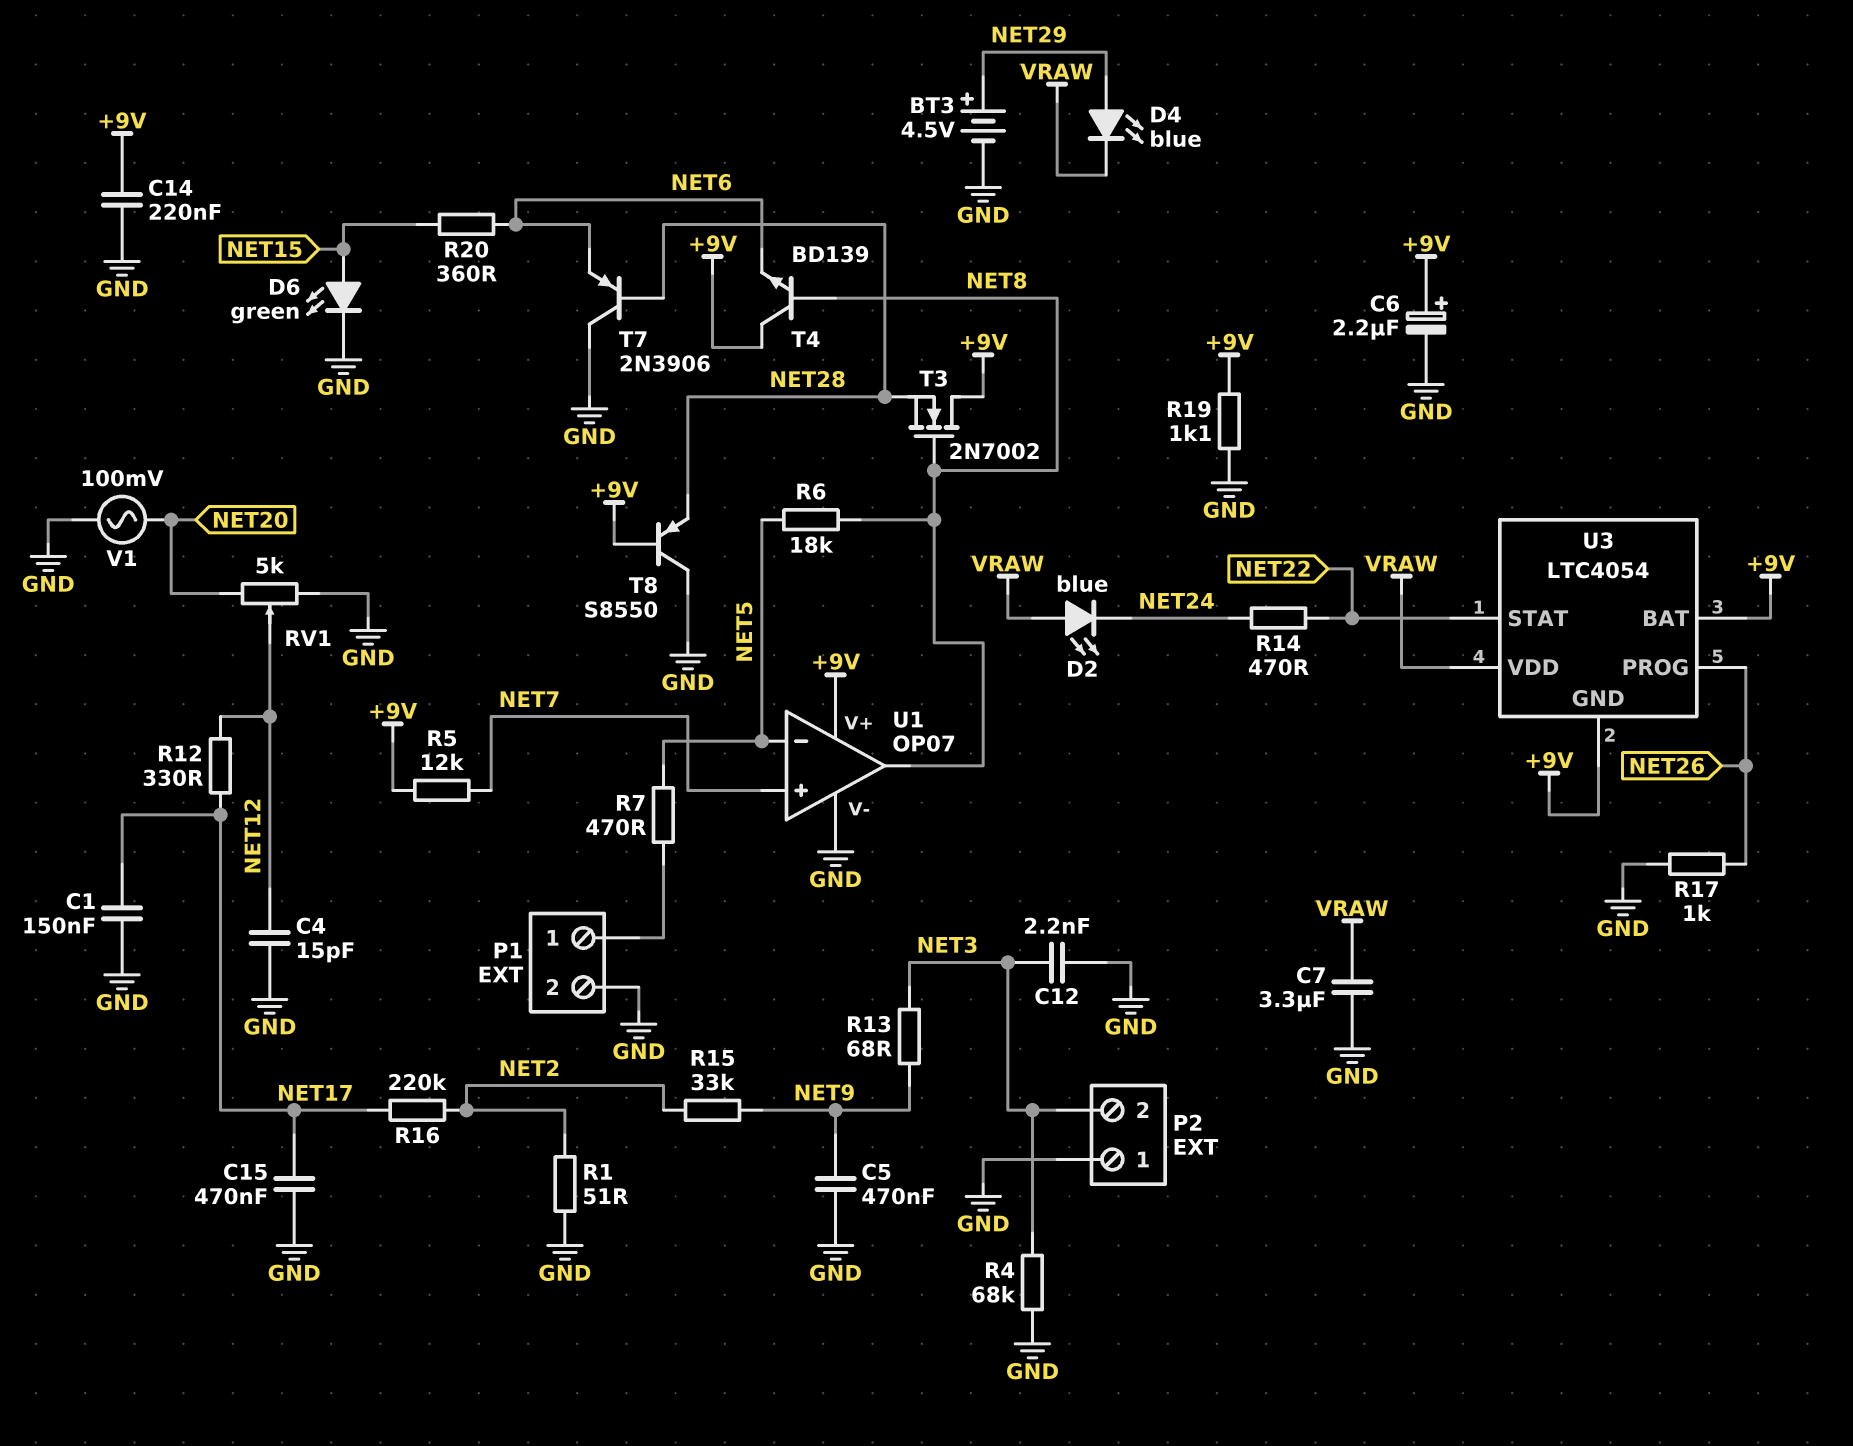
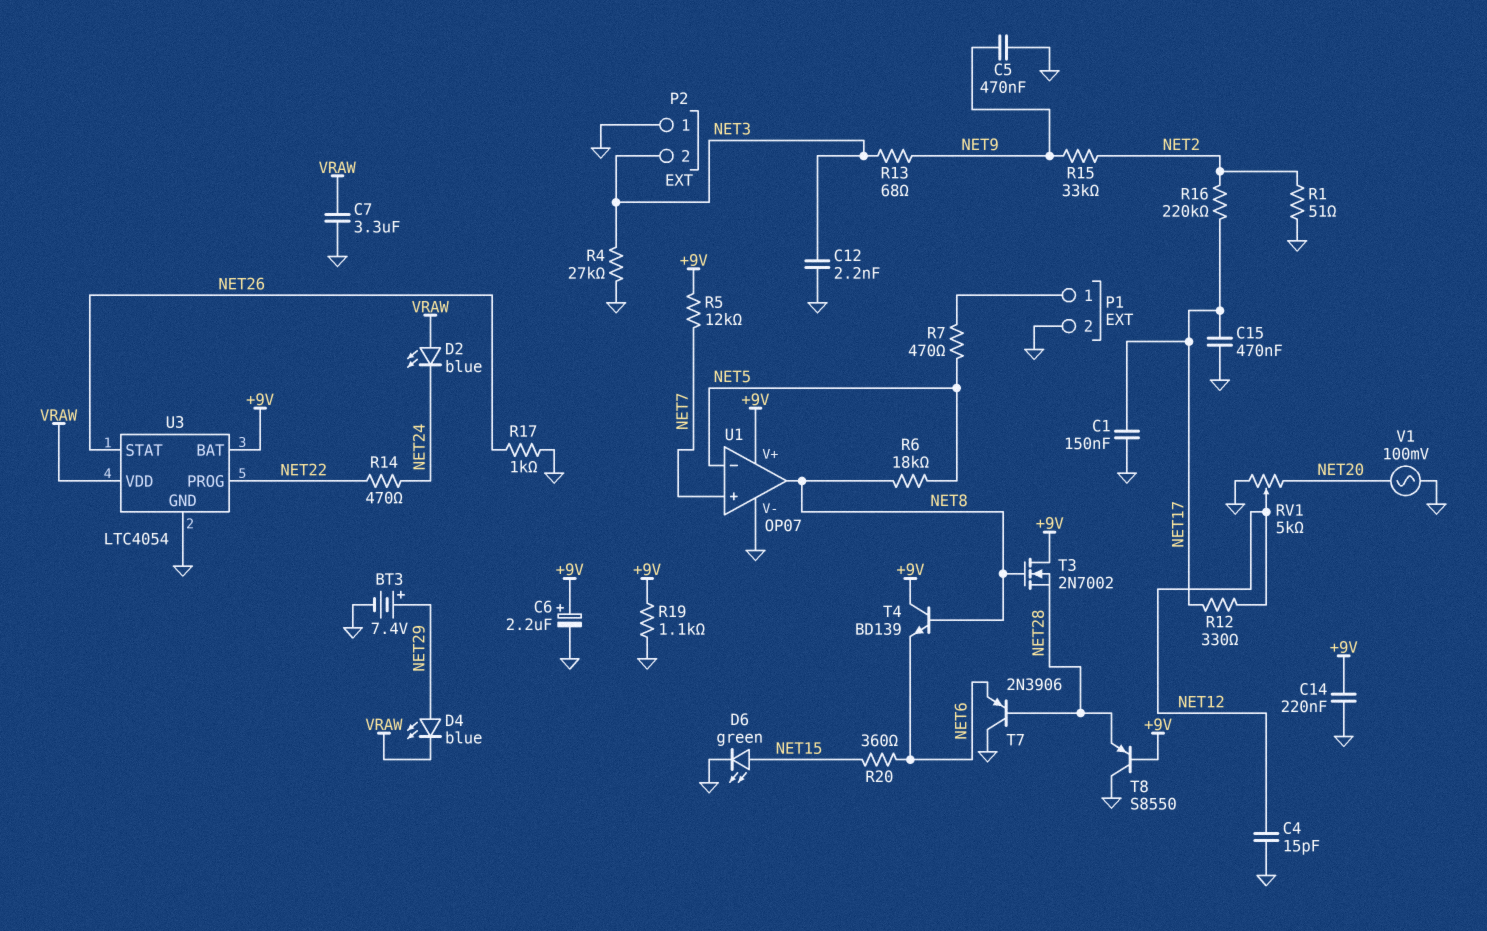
BT3: 4.5V (plus NET29, minus GND) -> 7.4V (plus NET29, minus GND)
R4: 68k (GND, NET3) -> 27k (GND, NET3)
U3 pin GND: +9V -> GND
U3 pin PROG: NET26 -> NET22
U3 pin STAT: NET22 -> NET26

